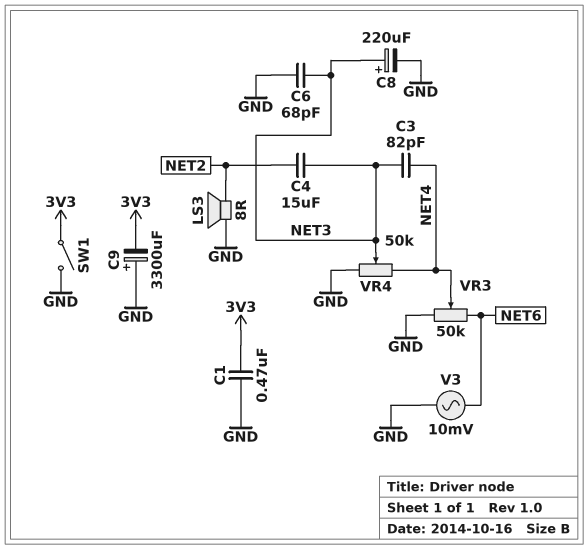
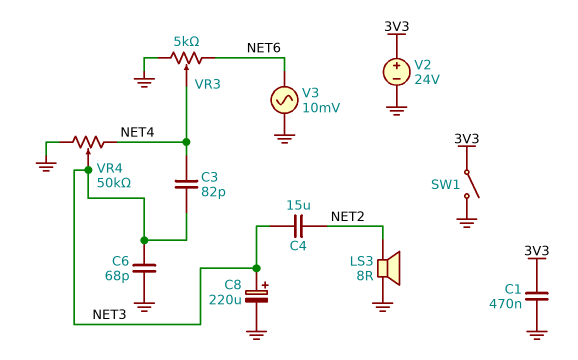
C9: 3300uF (plus GND, minus 3V3) -> none
V2: none -> 24V (plus 3V3, minus GND)
VR3: 50k (GND, NET6, wiper NET4) -> 5k (GND, NET6, wiper NET4)

